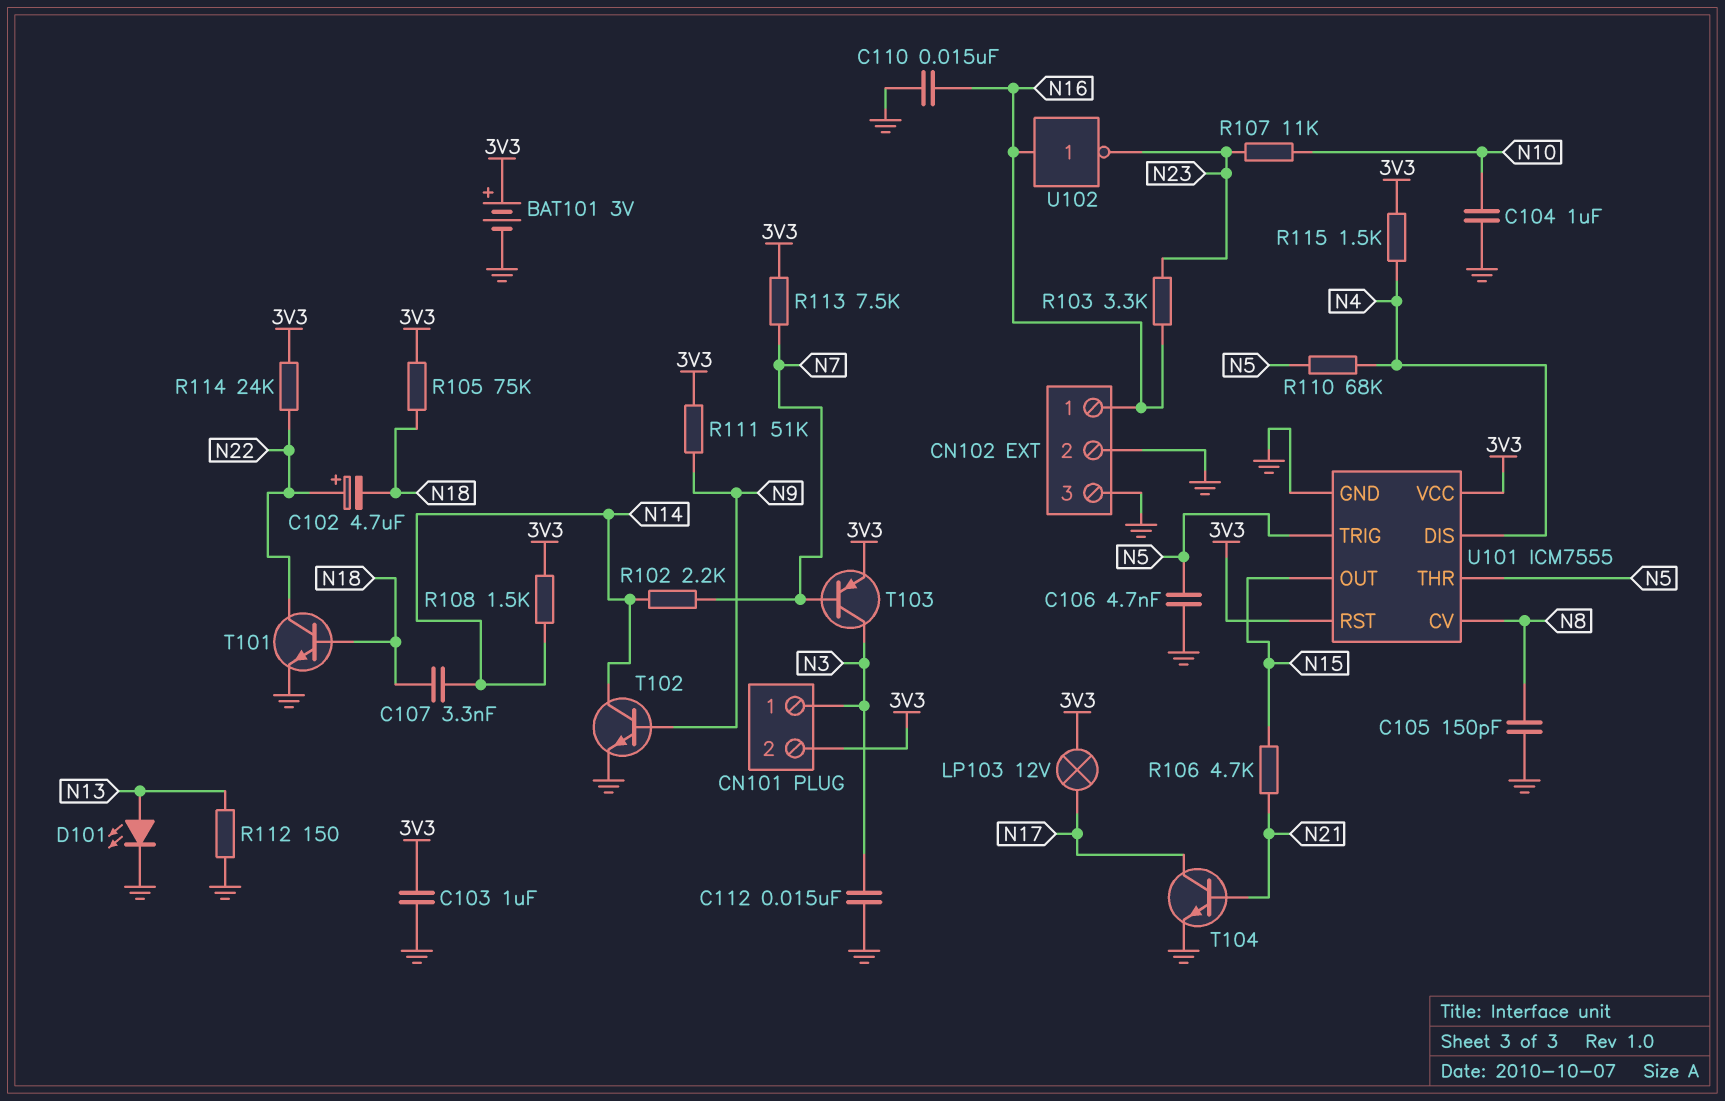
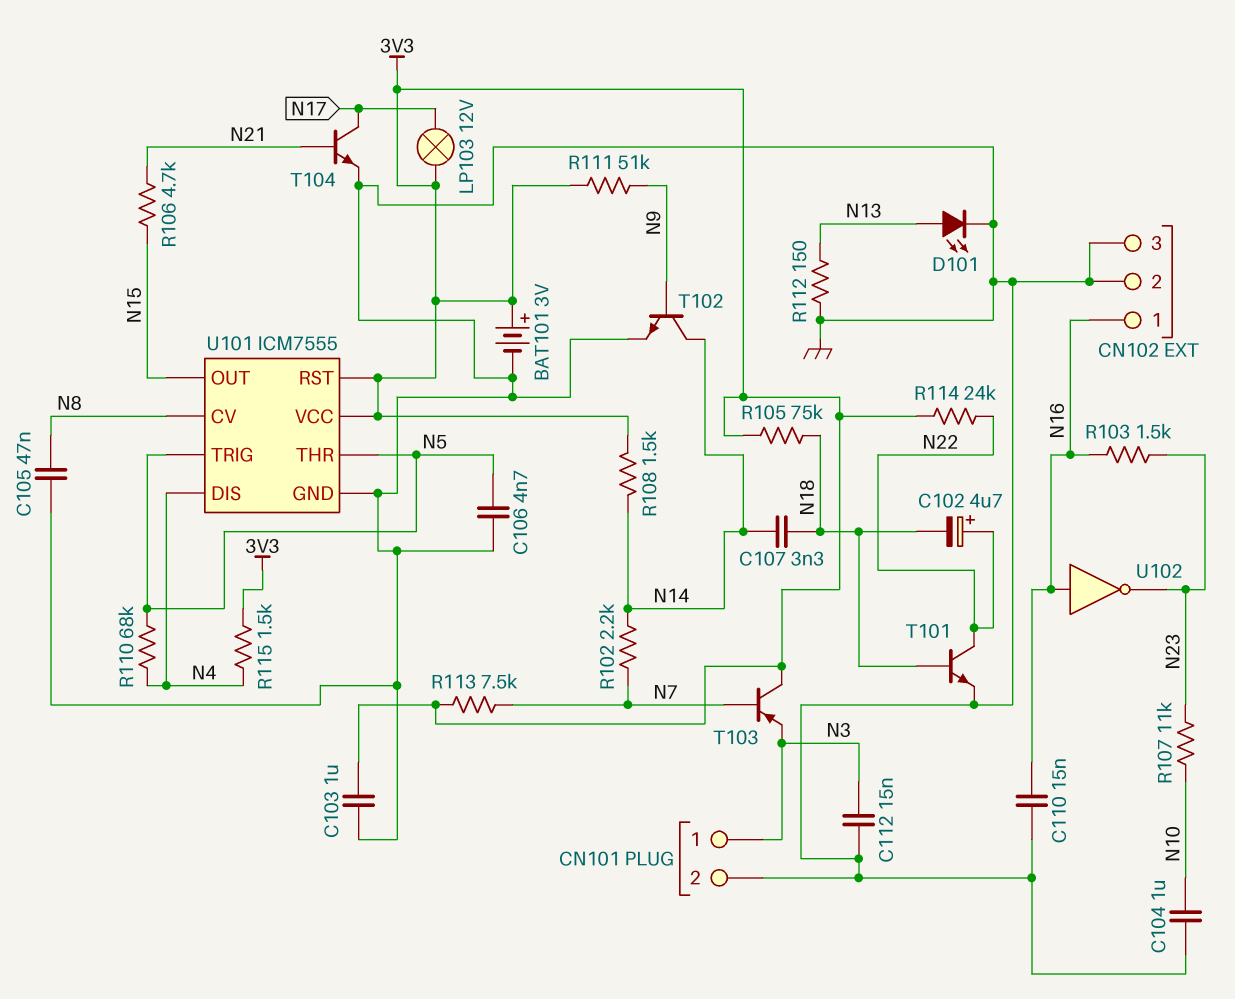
C105: 150pF (GND, N8) -> 47nF (GND, N8)
CN101 pin 2: 3V3 -> GND
R103: 3.3k (N16, N23) -> 1.5k (N16, N23)
T103: PNP (B N7, C N3, E 3V3) -> PNP (B N7, C 3V3, E N3)

